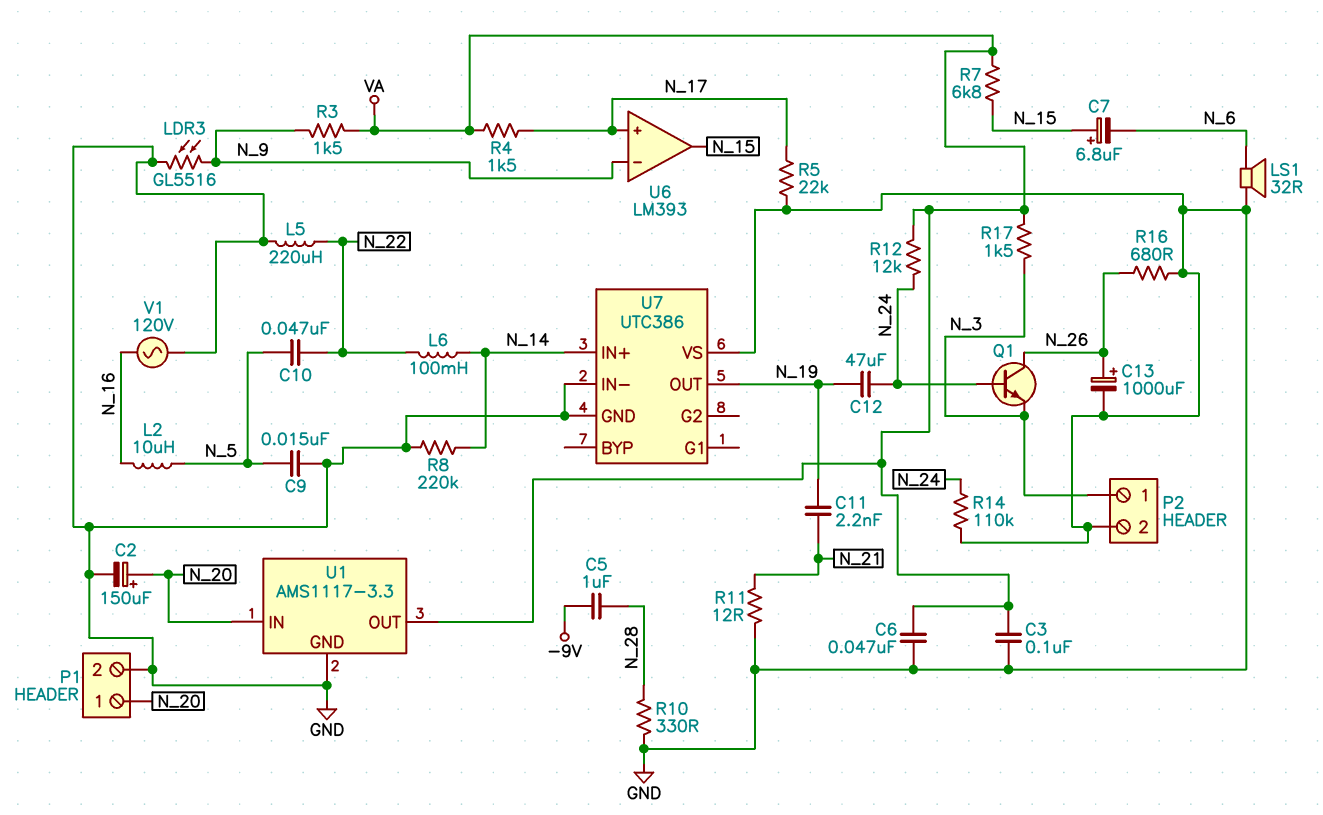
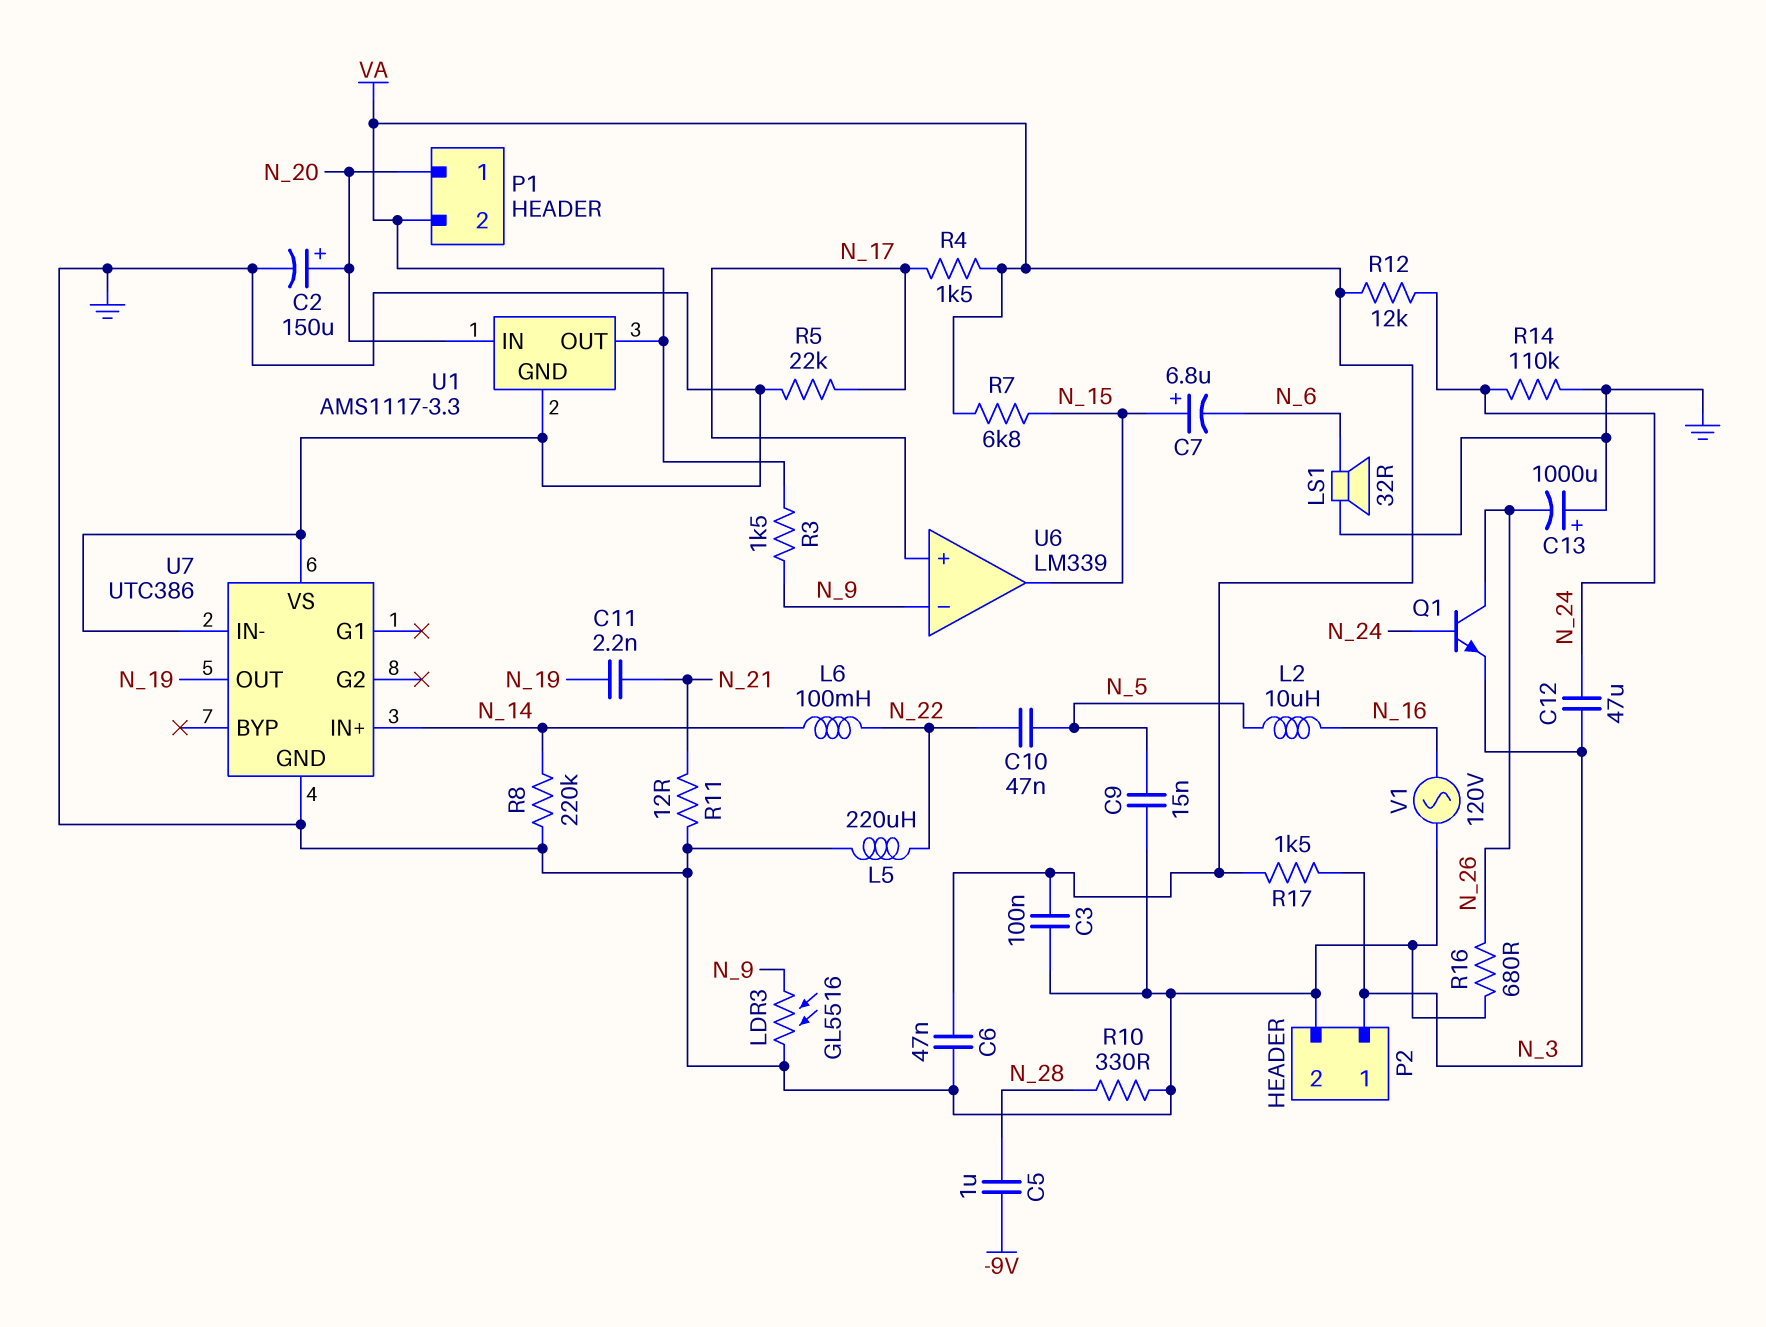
C12: 47uF (N_19, N_24) -> 47uF (N_3, N_24)
C13: 1000uF (plus N_26, minus GND) -> 1000uF (plus GND, minus N_26)
P1 pin 2: GND -> VA
U6: LM393 -> LM339

